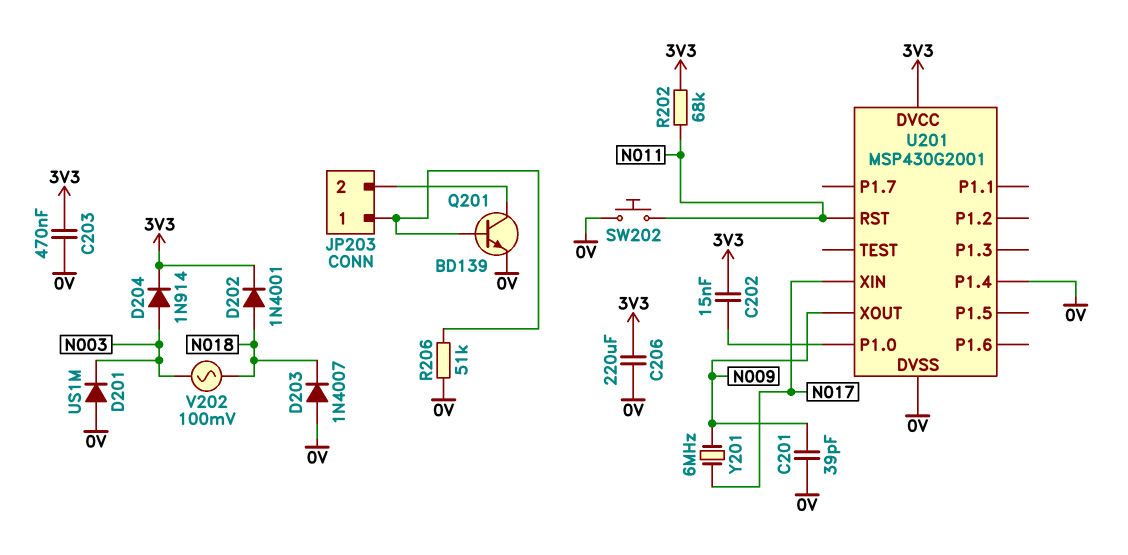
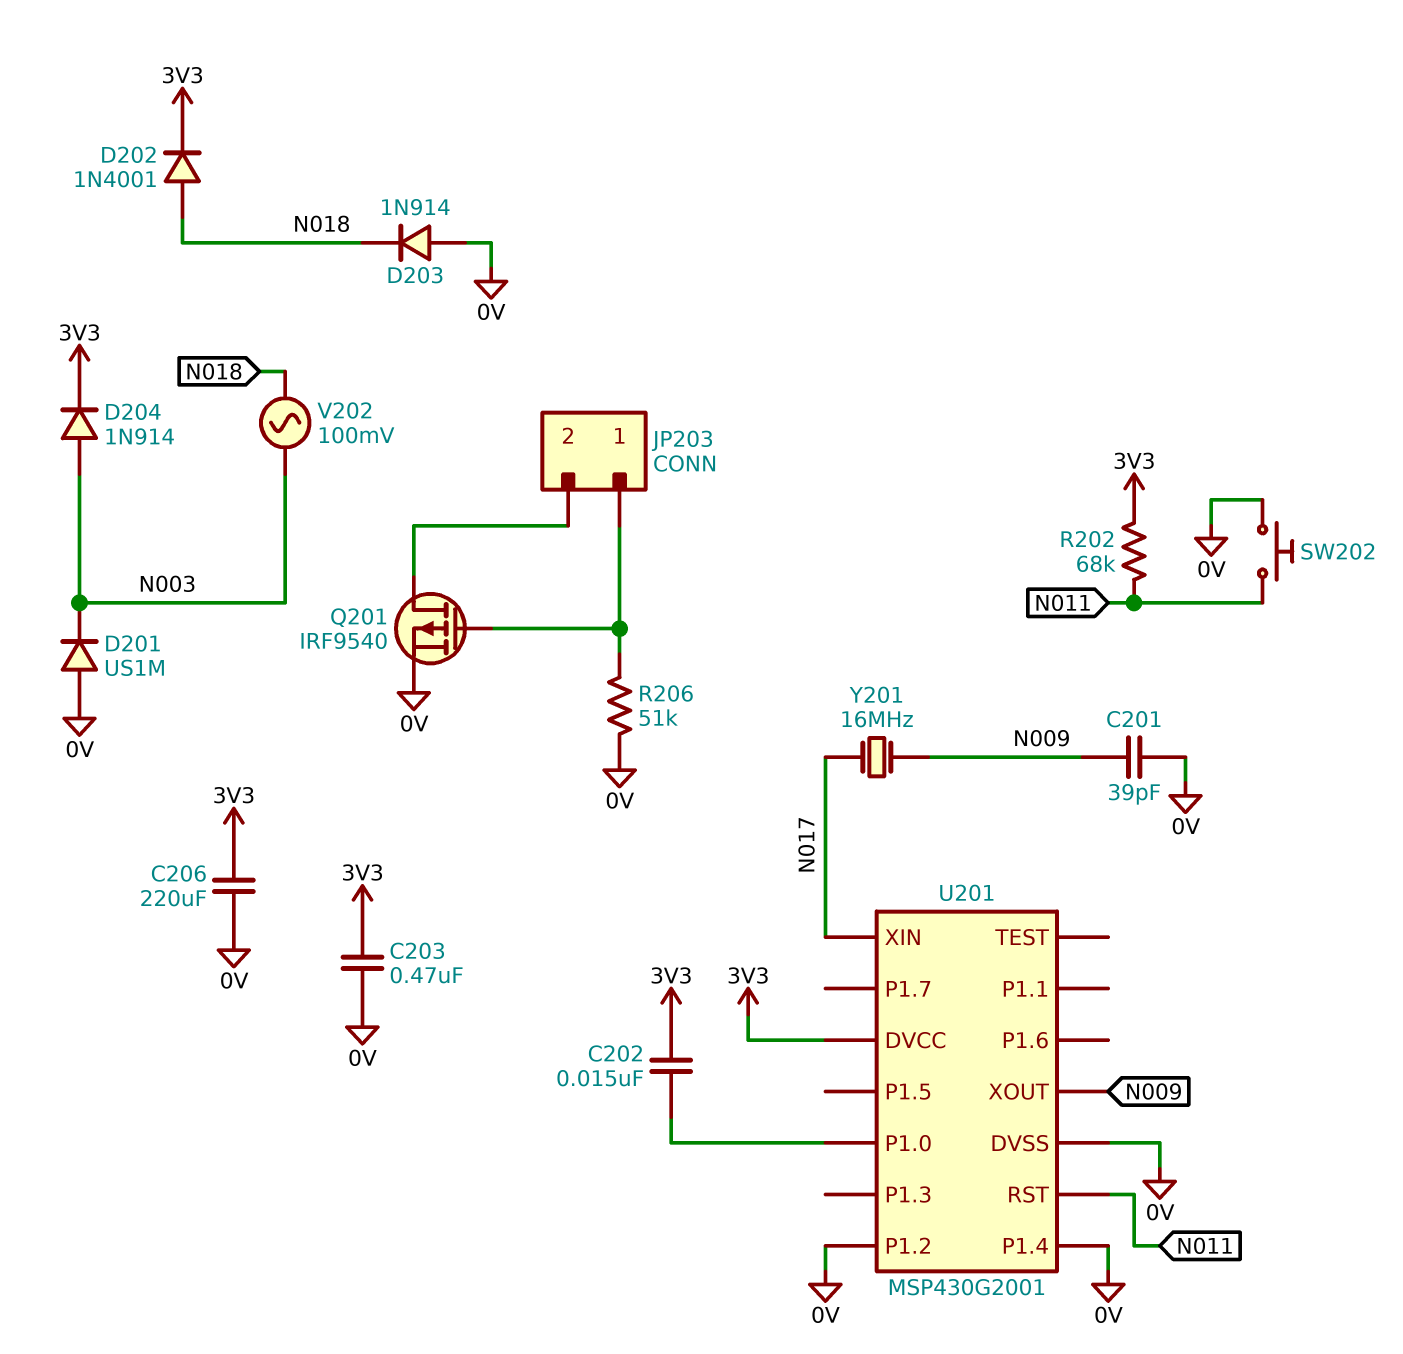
D203: diode 1N4007 (A 0V, K N018) -> diode 1N914 (A 0V, K N018)
Q201: NPN BD139 (B JP203/1, C JP203/2, E 0V) -> PMOS IRF9540 (G JP203/1, D JP203/2, S 0V)
U201 pin P1.2: none -> 0V
Y201: 6MHz (N009, N017) -> 16MHz (N009, N017)

